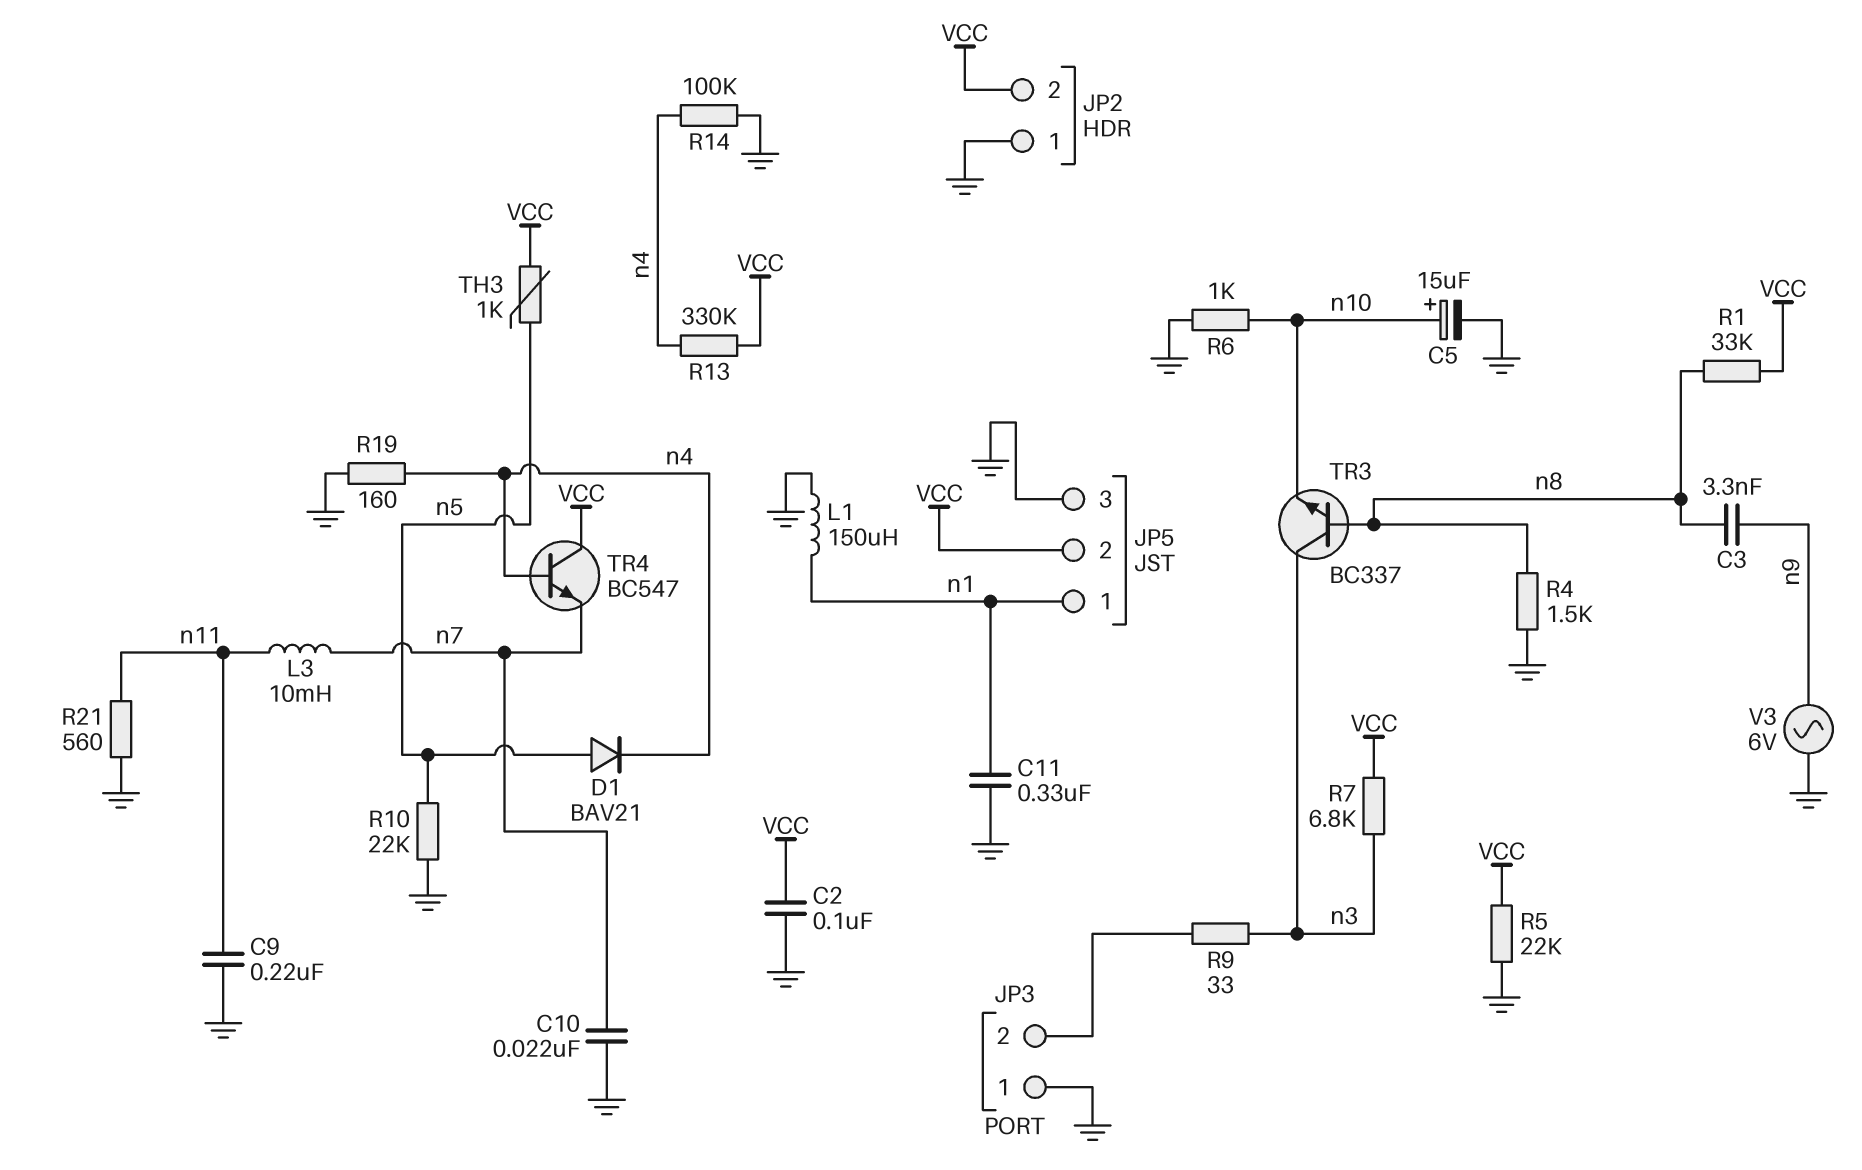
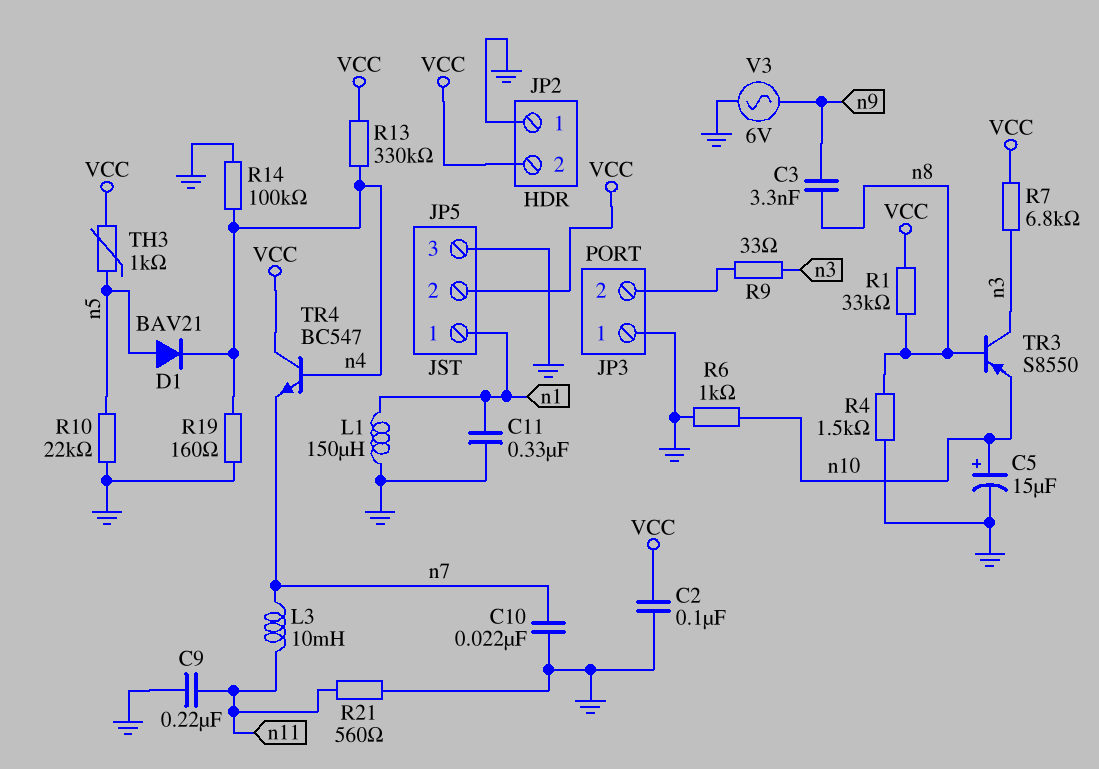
R5: 22k (GND, VCC) -> none
TR3: NPN BC337 (B n8, C n3, E n10) -> PNP S8550 (B n8, C n3, E n10)

